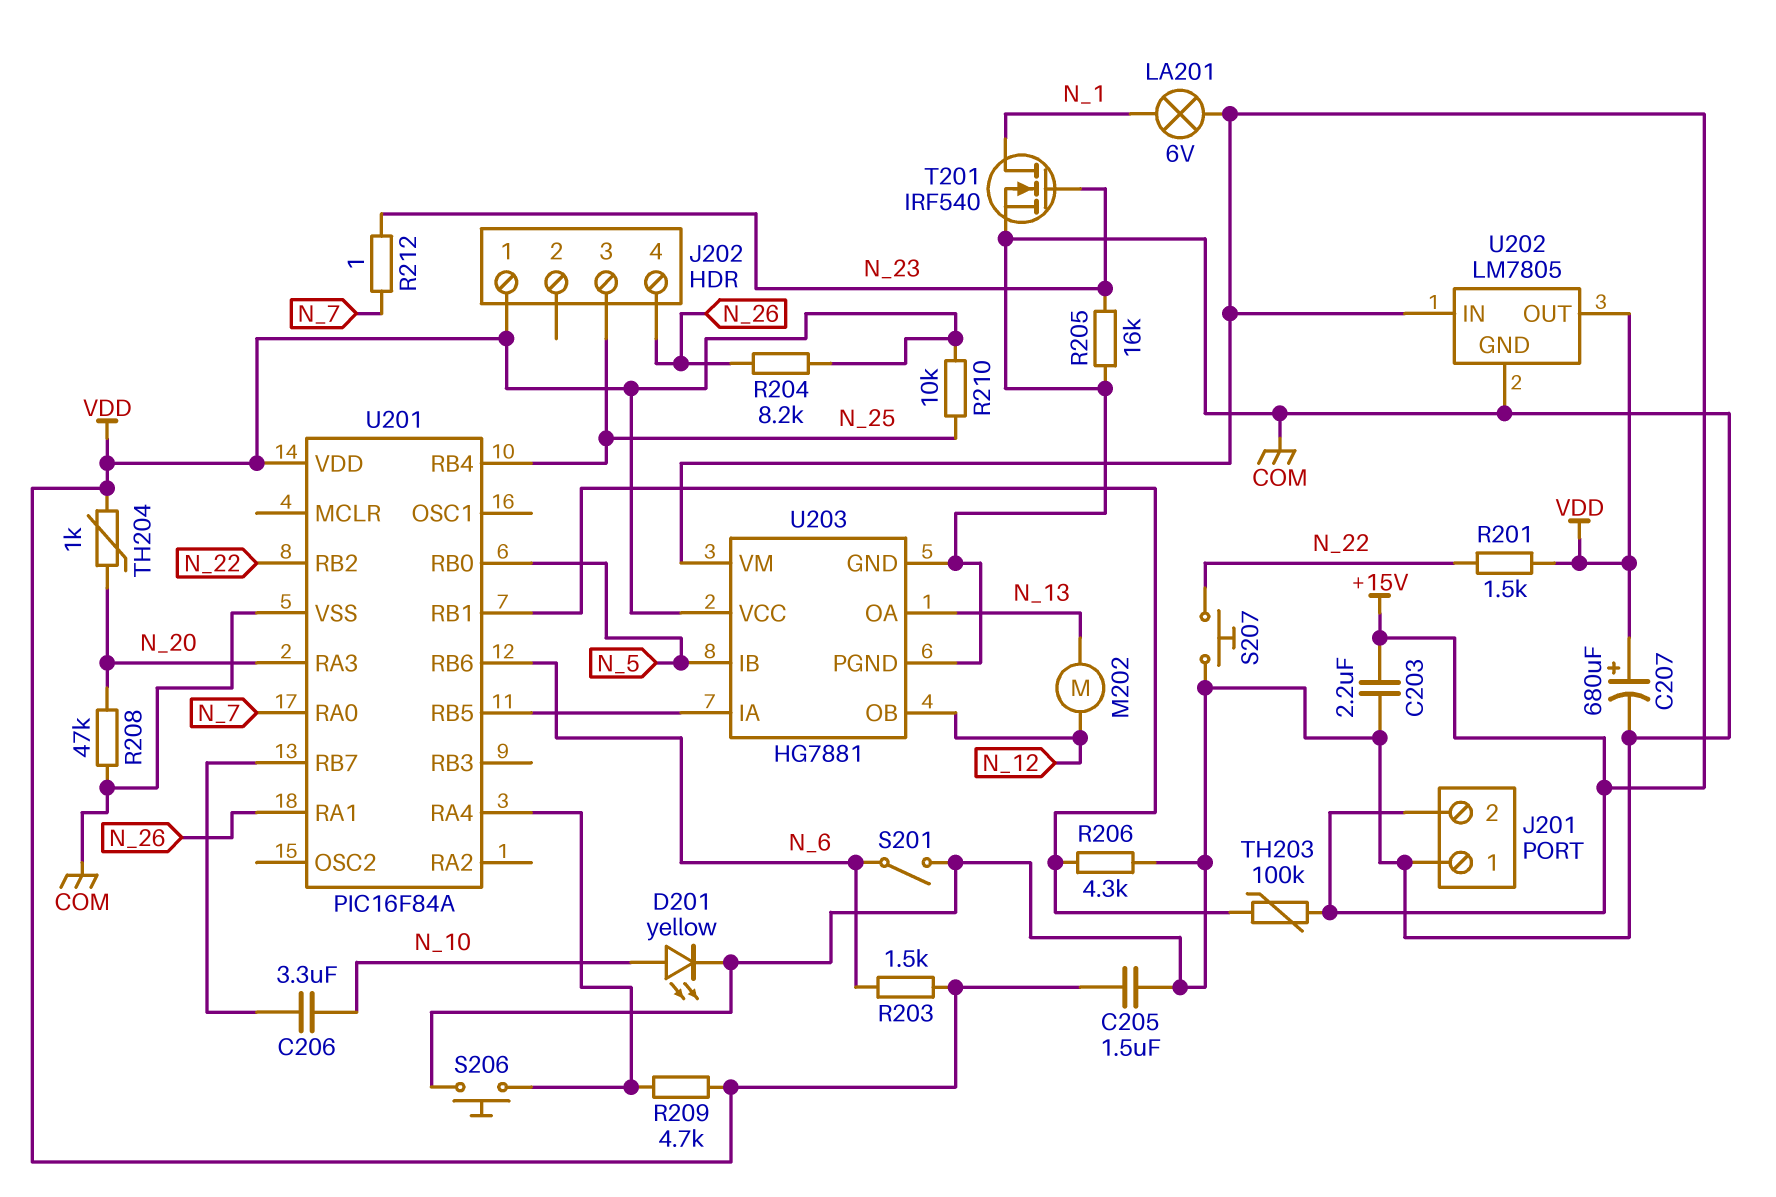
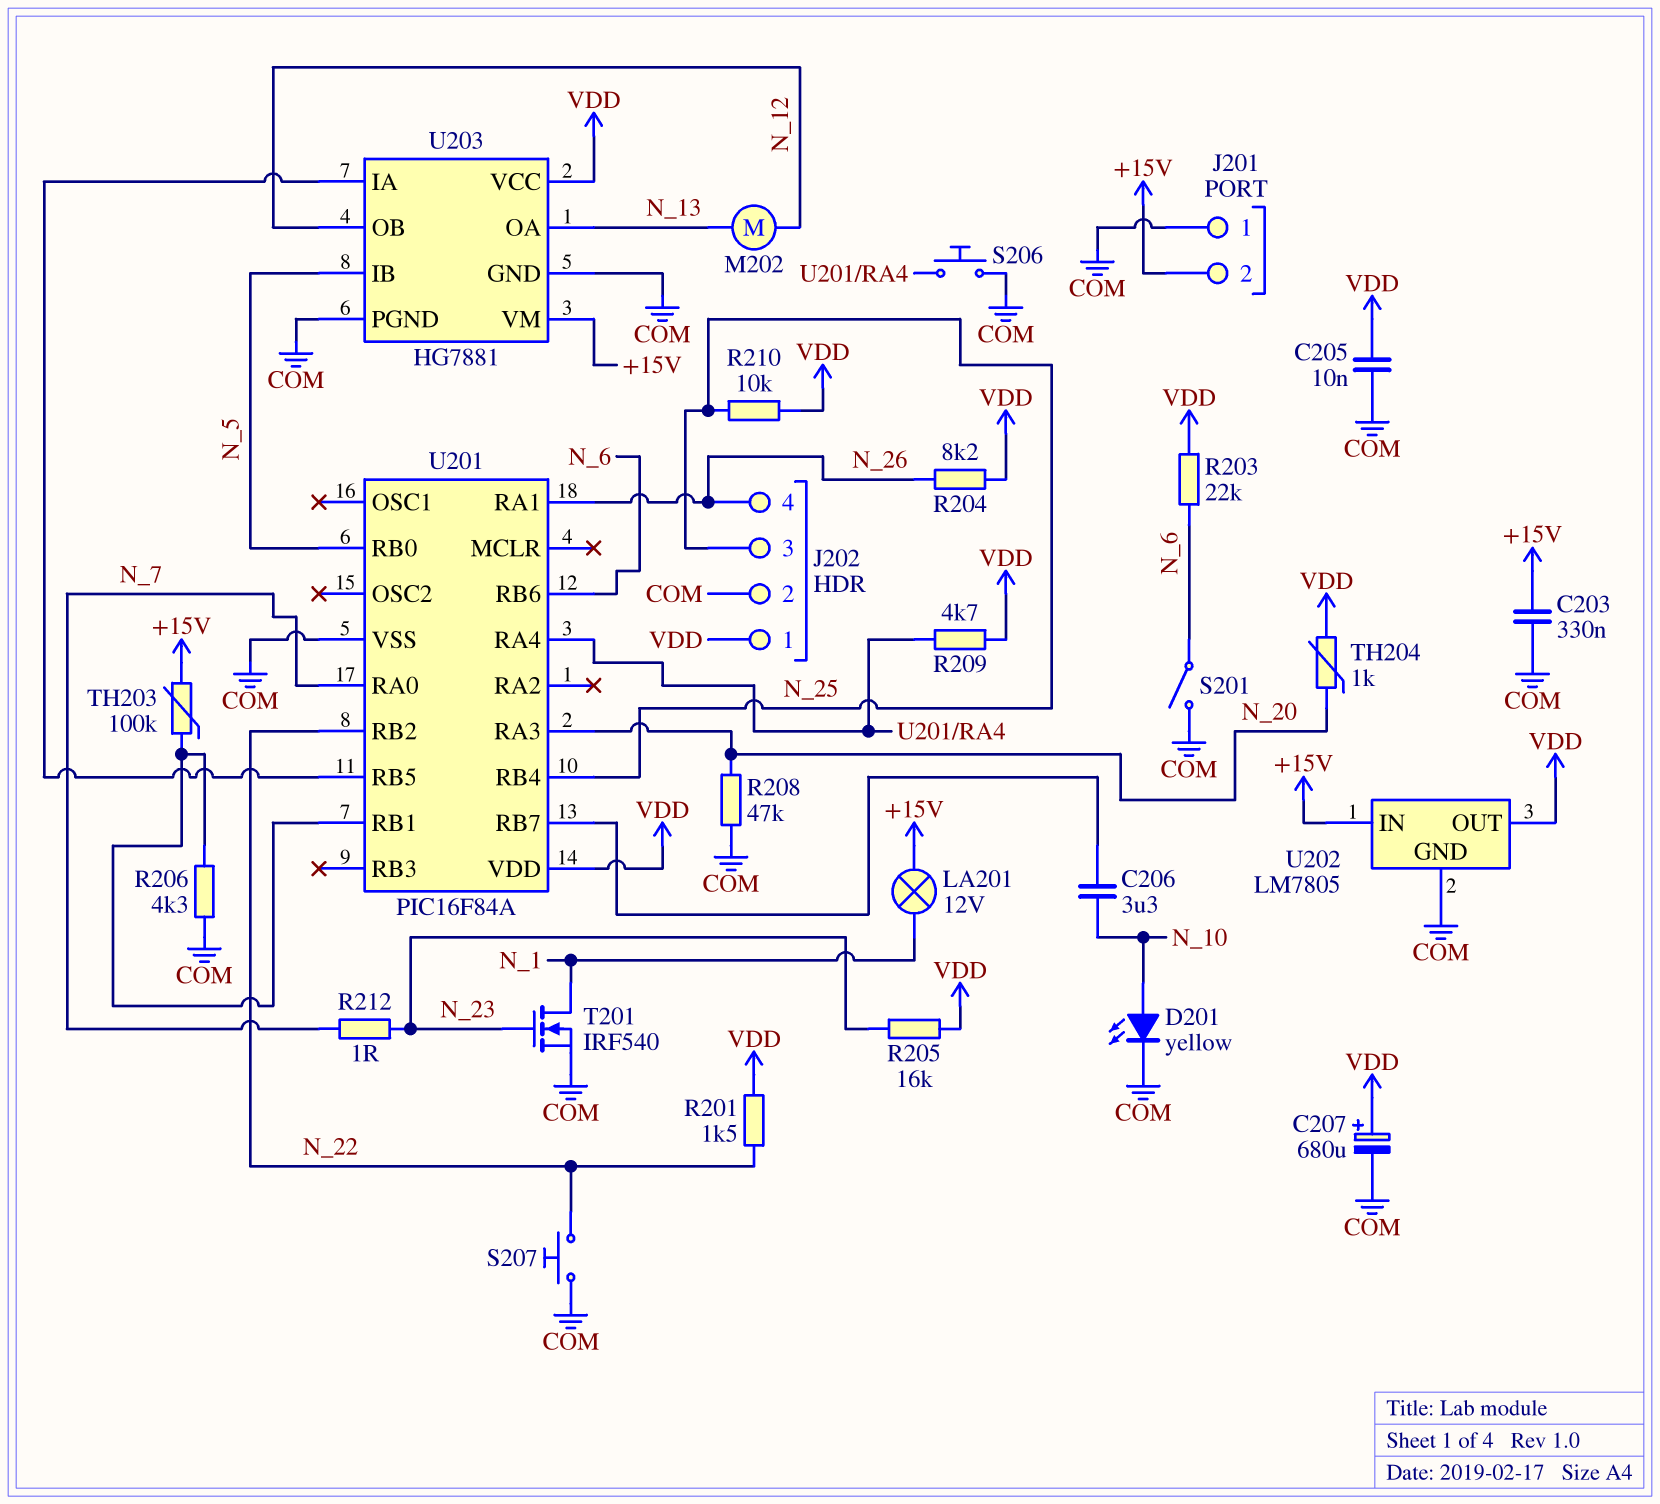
C203: 2.2uF (+15V, COM) -> 330nF (+15V, COM)
C205: 1.5uF (COM, VDD) -> 10nF (COM, VDD)
J202 pin 2: none -> COM
LA201: lamp 6V (+15V, N_1) -> lamp 12V (+15V, N_1)
R203: 1.5k (N_6, VDD) -> 22k (N_6, VDD)
R205: 16k (COM, N_23) -> 16k (N_23, VDD)

